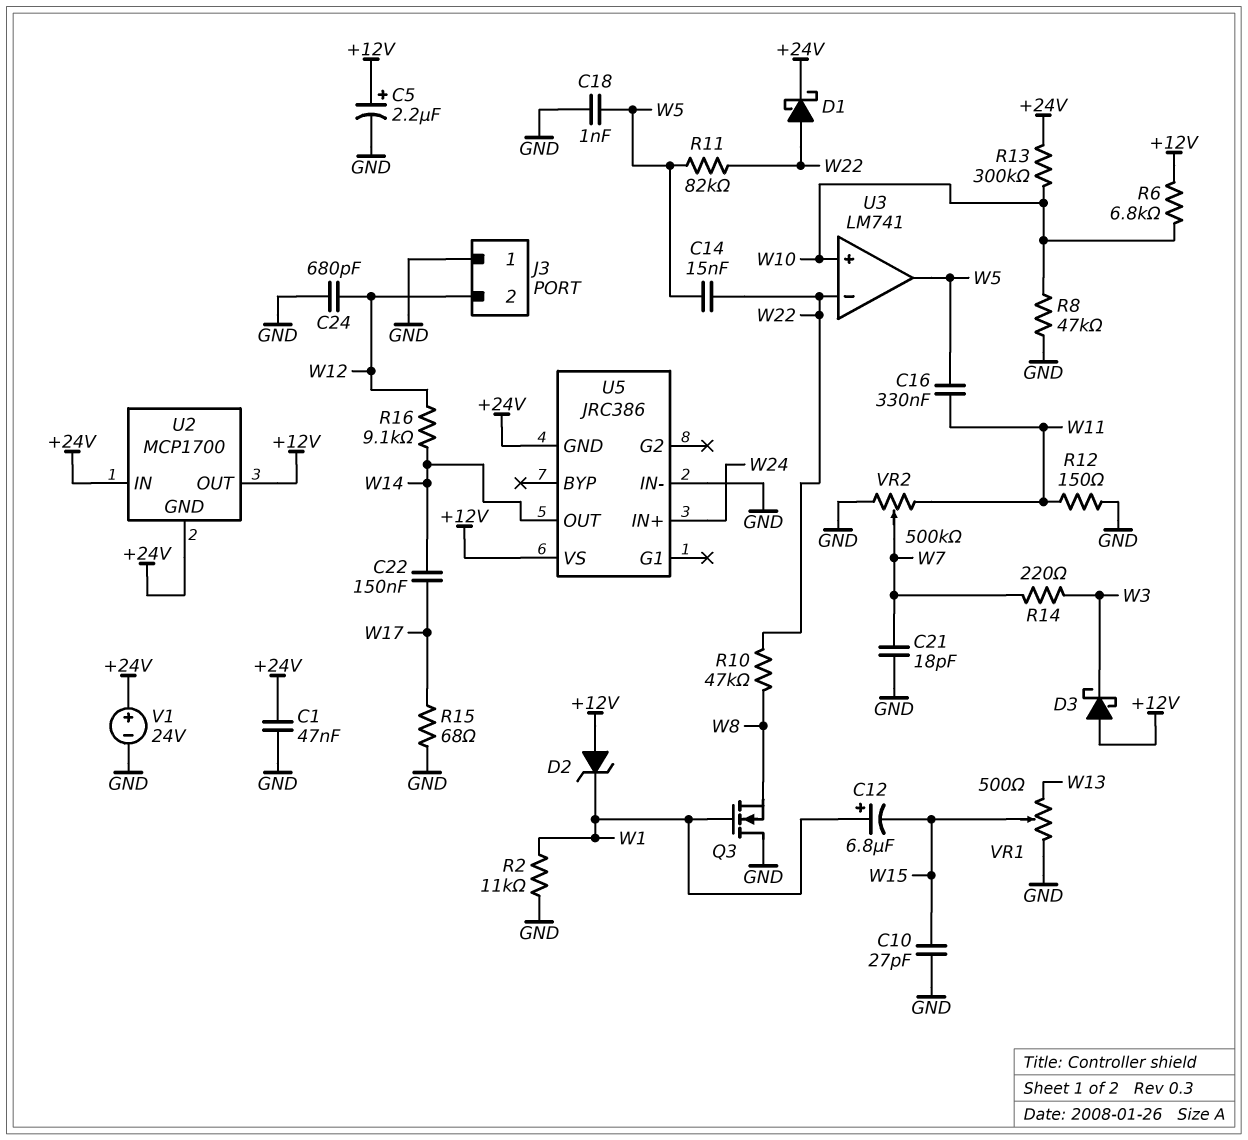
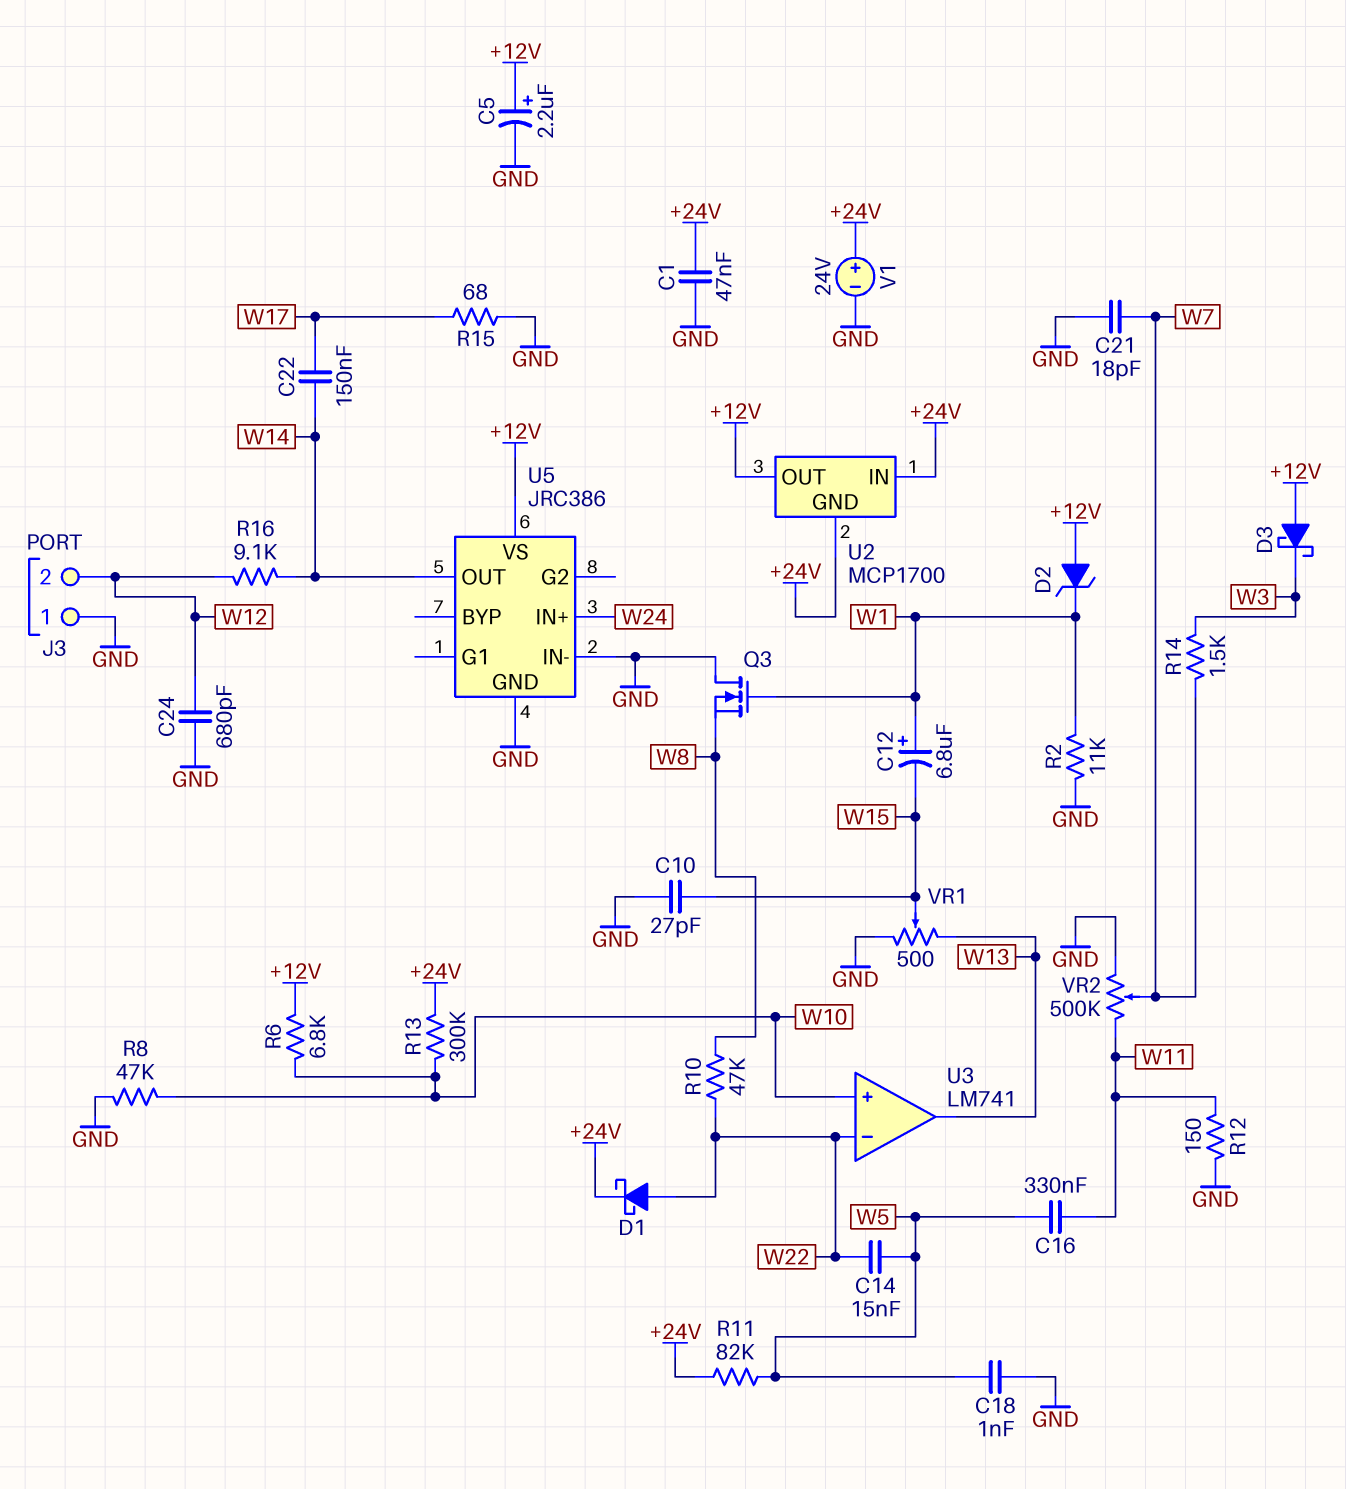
R11: 82k (W5, W22) -> 82k (+24V, W5)
R14: 220 (W3, W7) -> 1.5k (W3, W7)
U3 pin out: W5 -> W13
U5 pin GND: +24V -> GND

